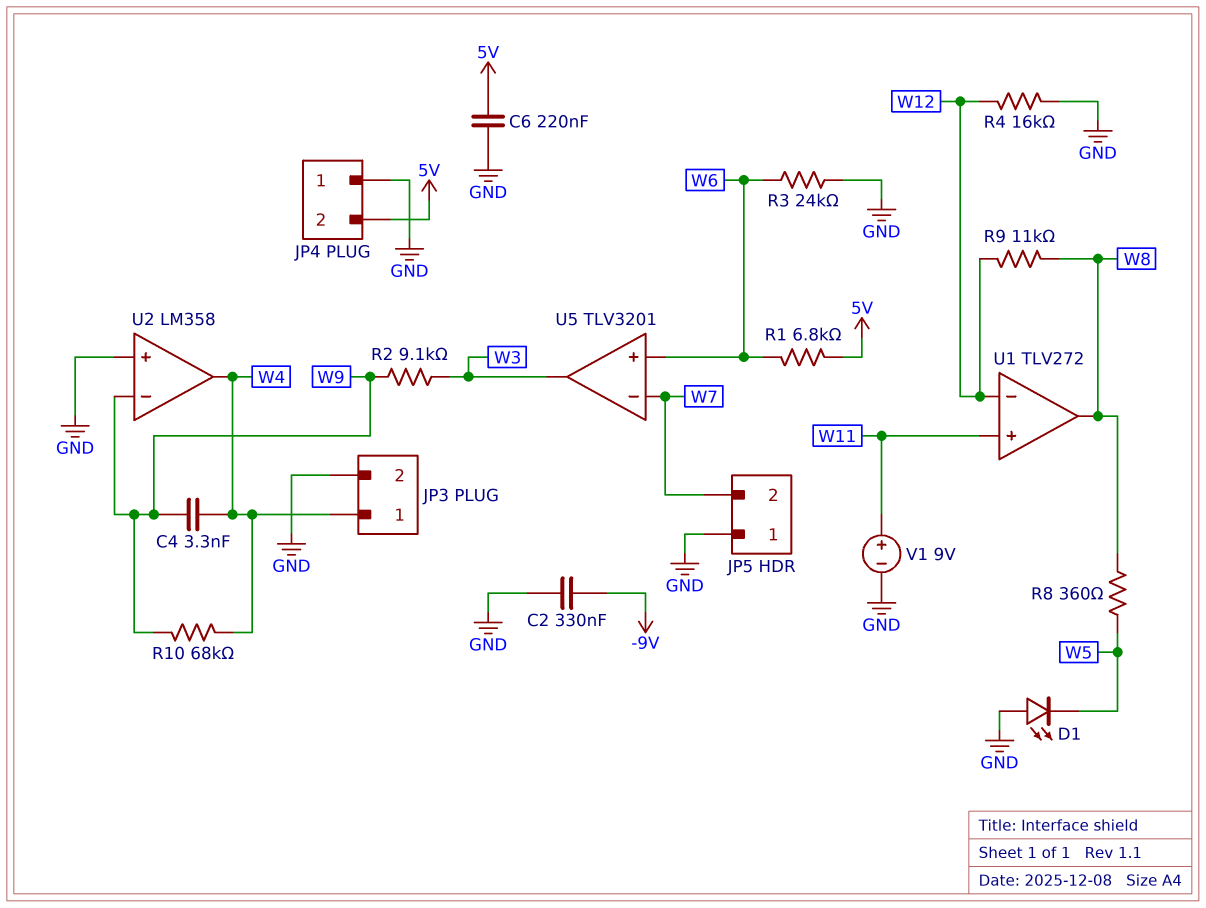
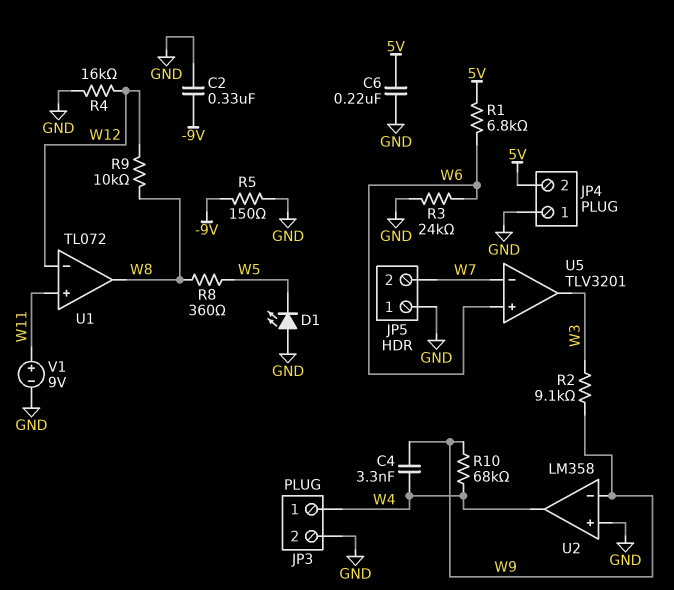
R5: none -> 150 (-9V, GND)
R9: 11k (W8, W12) -> 10k (W8, W12)
U1: TLV272 -> TL072

